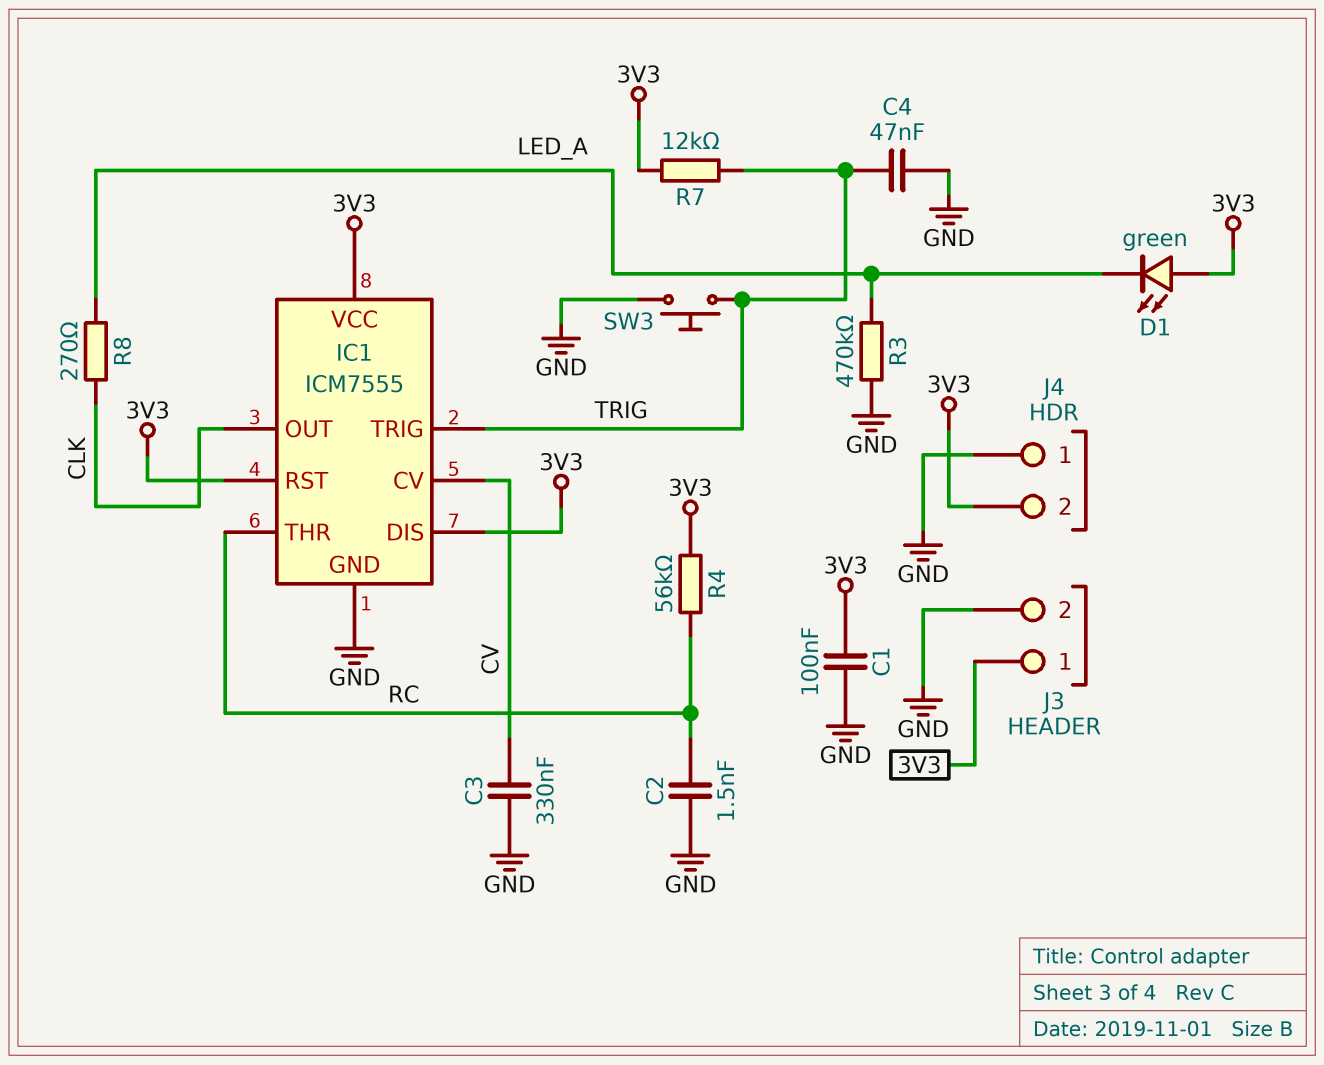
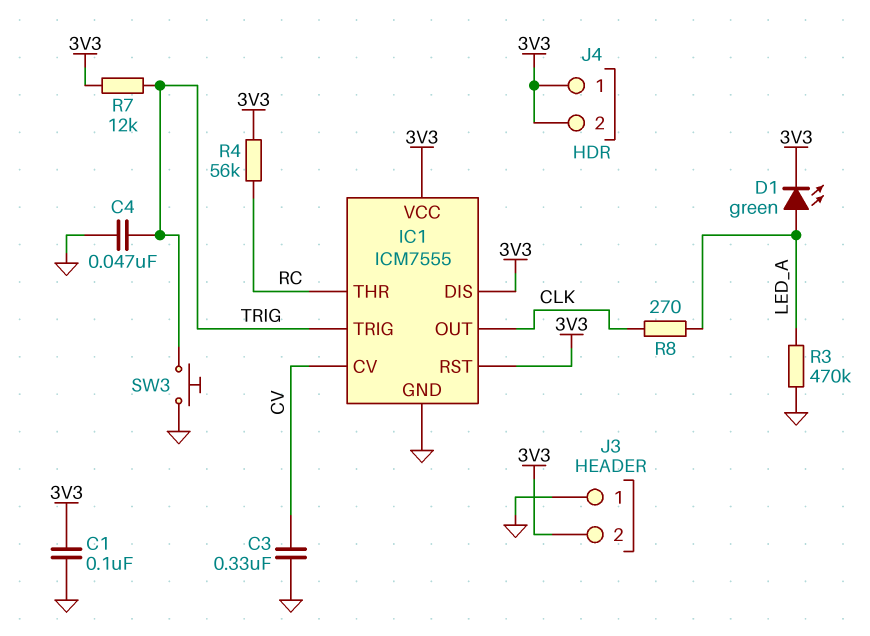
C2: 1.5nF (GND, RC) -> none
D1: LED green (A 3V3, K LED_A) -> LED green (A LED_A, K 3V3)
J3 pin 1: 3V3 -> GND
J3 pin 2: GND -> 3V3
J4 pin 1: GND -> 3V3

